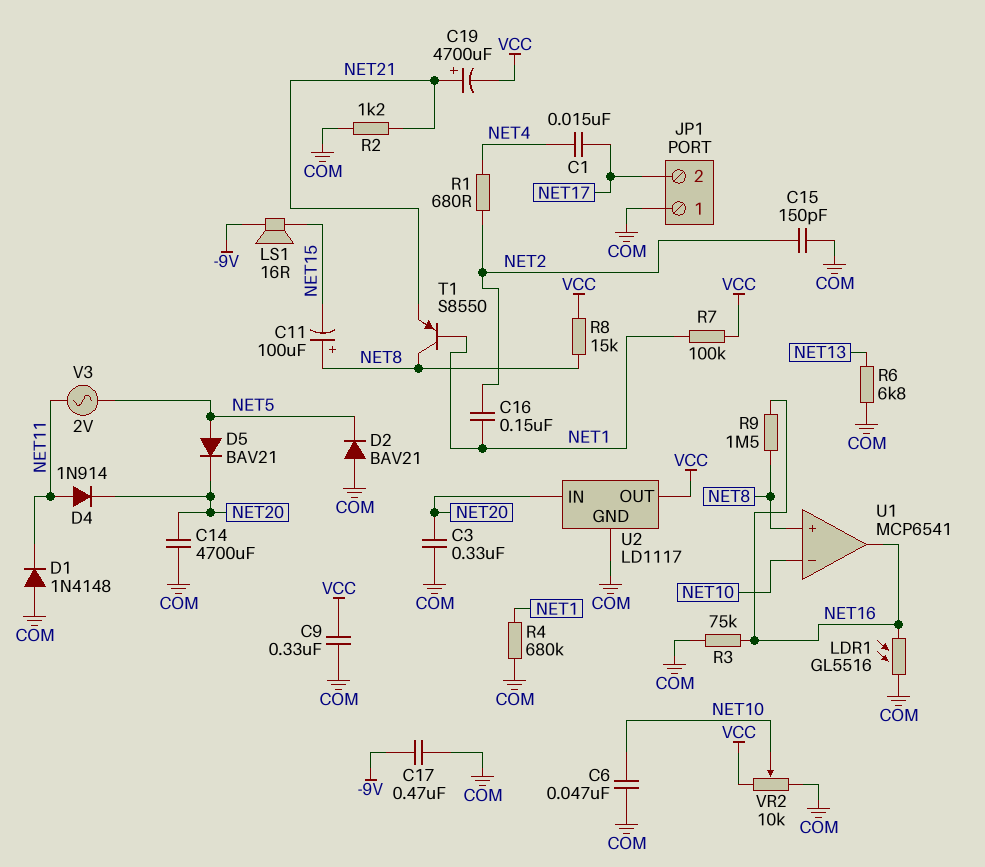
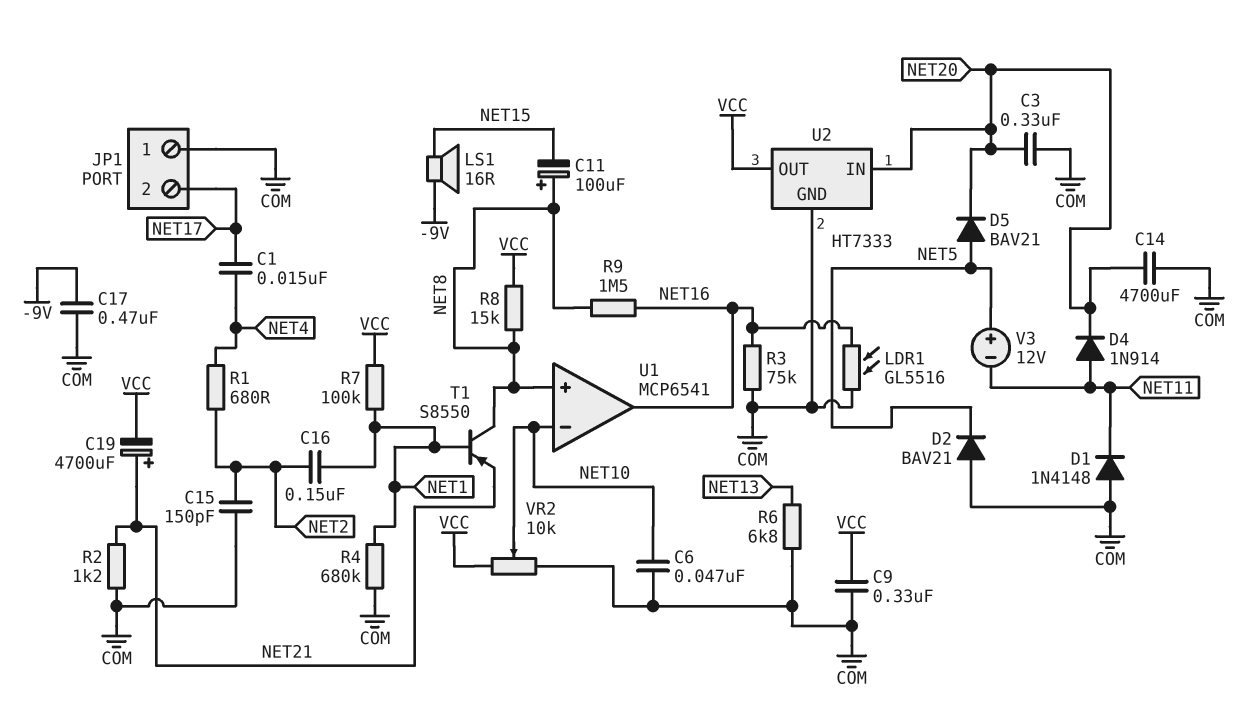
U2: LD1117 -> HT7333
V3: AC 2V (NET5, NET11) -> 12V (plus NET5, minus NET11)

